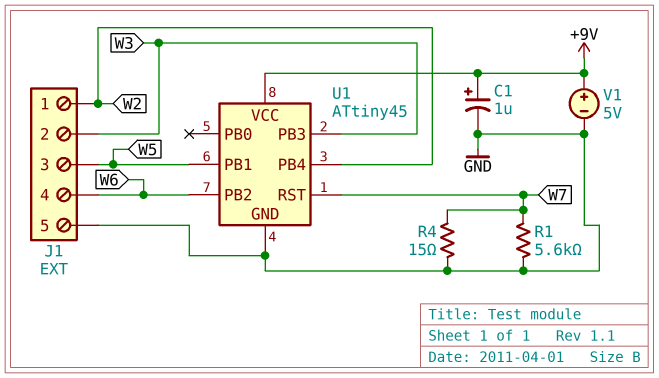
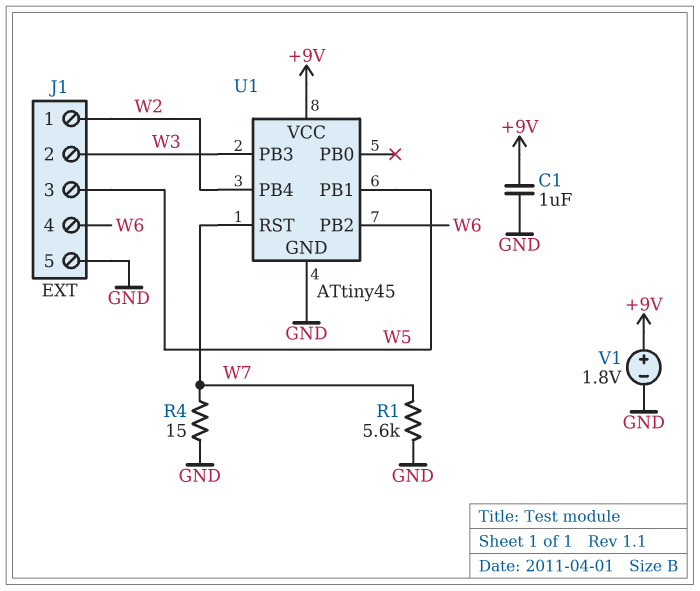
C1: 1uF (plus +9V, minus GND) -> 1uF (+9V, GND)
V1: 5V (plus +9V, minus GND) -> 1.8V (plus +9V, minus GND)

